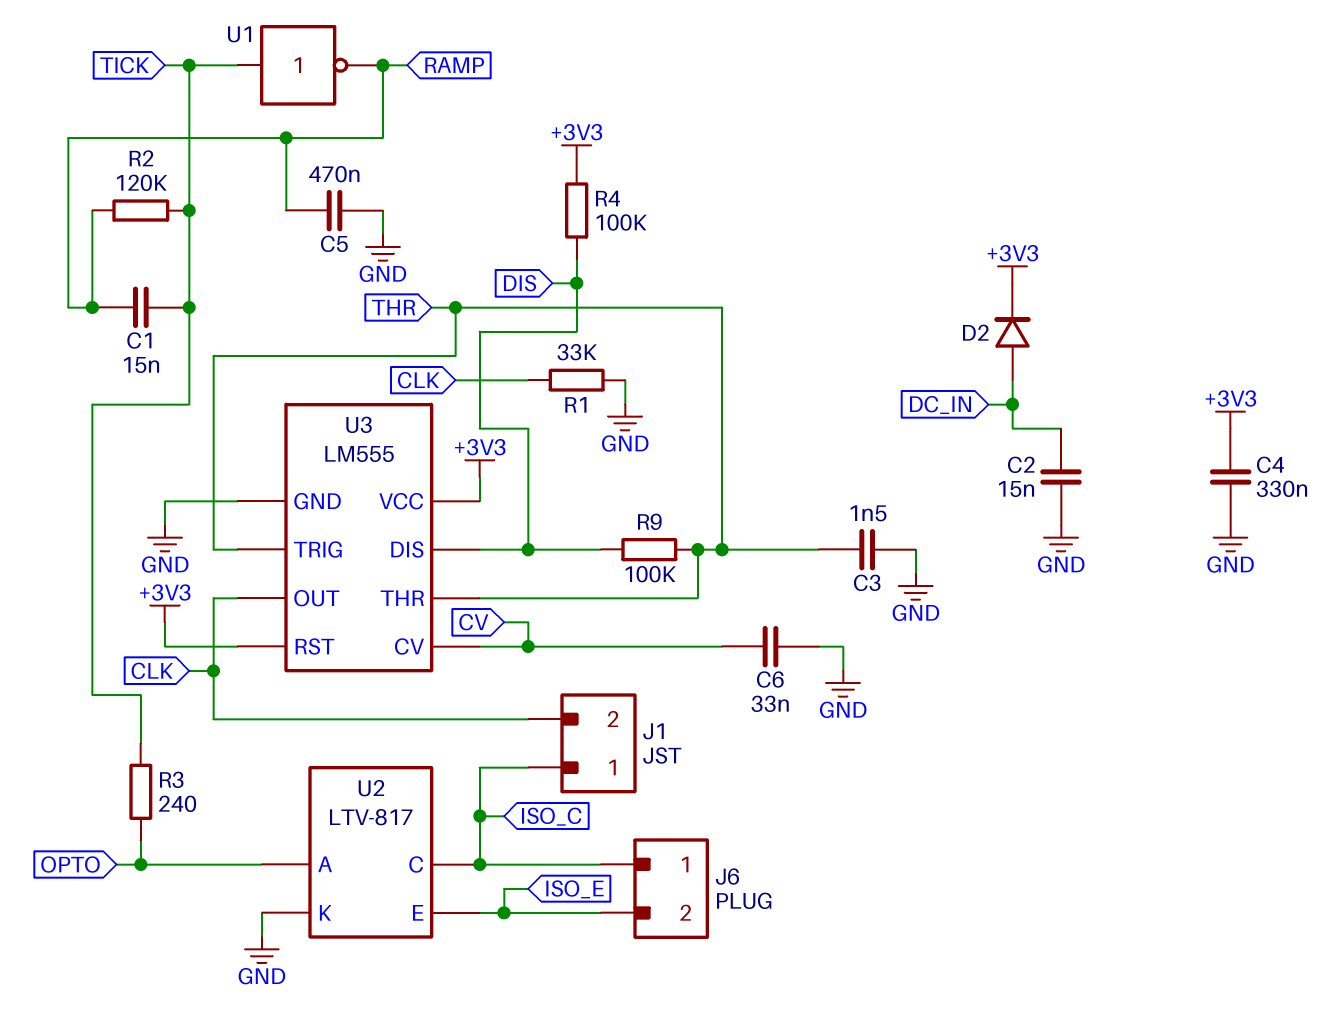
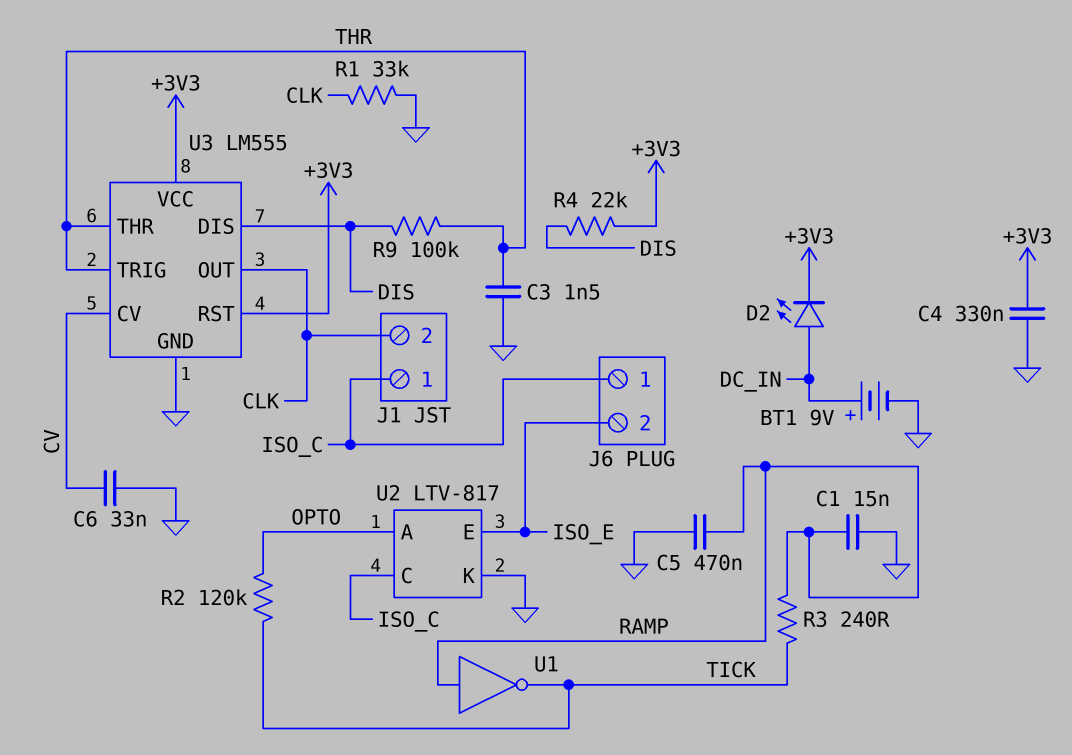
BT1: none -> 9V (plus DC_IN, minus GND)
C1: 15nF (RAMP, TICK) -> 15nF (GND, RAMP)
C2: 15nF (DC_IN, GND) -> none
D2: diode (A DC_IN, K +3V3) -> LED (A DC_IN, K +3V3)
R2: 120k (RAMP, TICK) -> 120k (OPTO, TICK)
R3: 240 (OPTO, TICK) -> 240 (RAMP, TICK)
R4: 100k (+3V3, DIS) -> 22k (+3V3, DIS)
U1: NOT (in TICK, out RAMP) -> NOT (in RAMP, out TICK)

